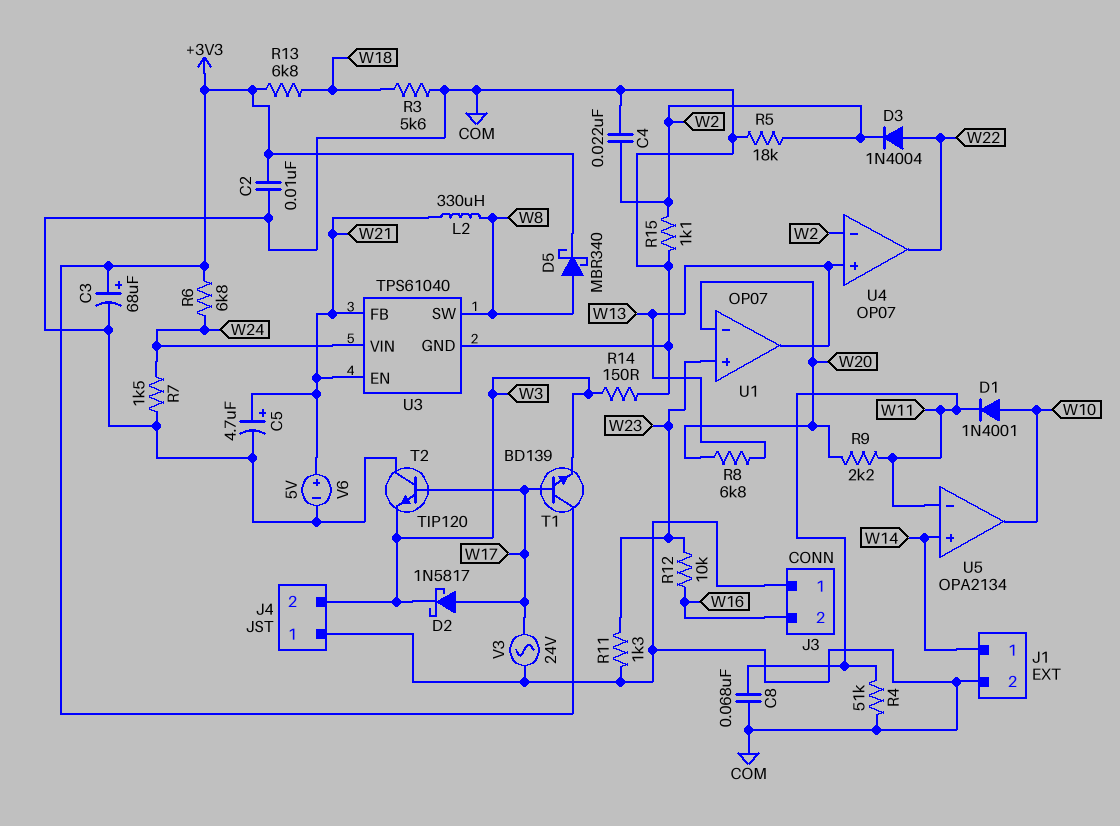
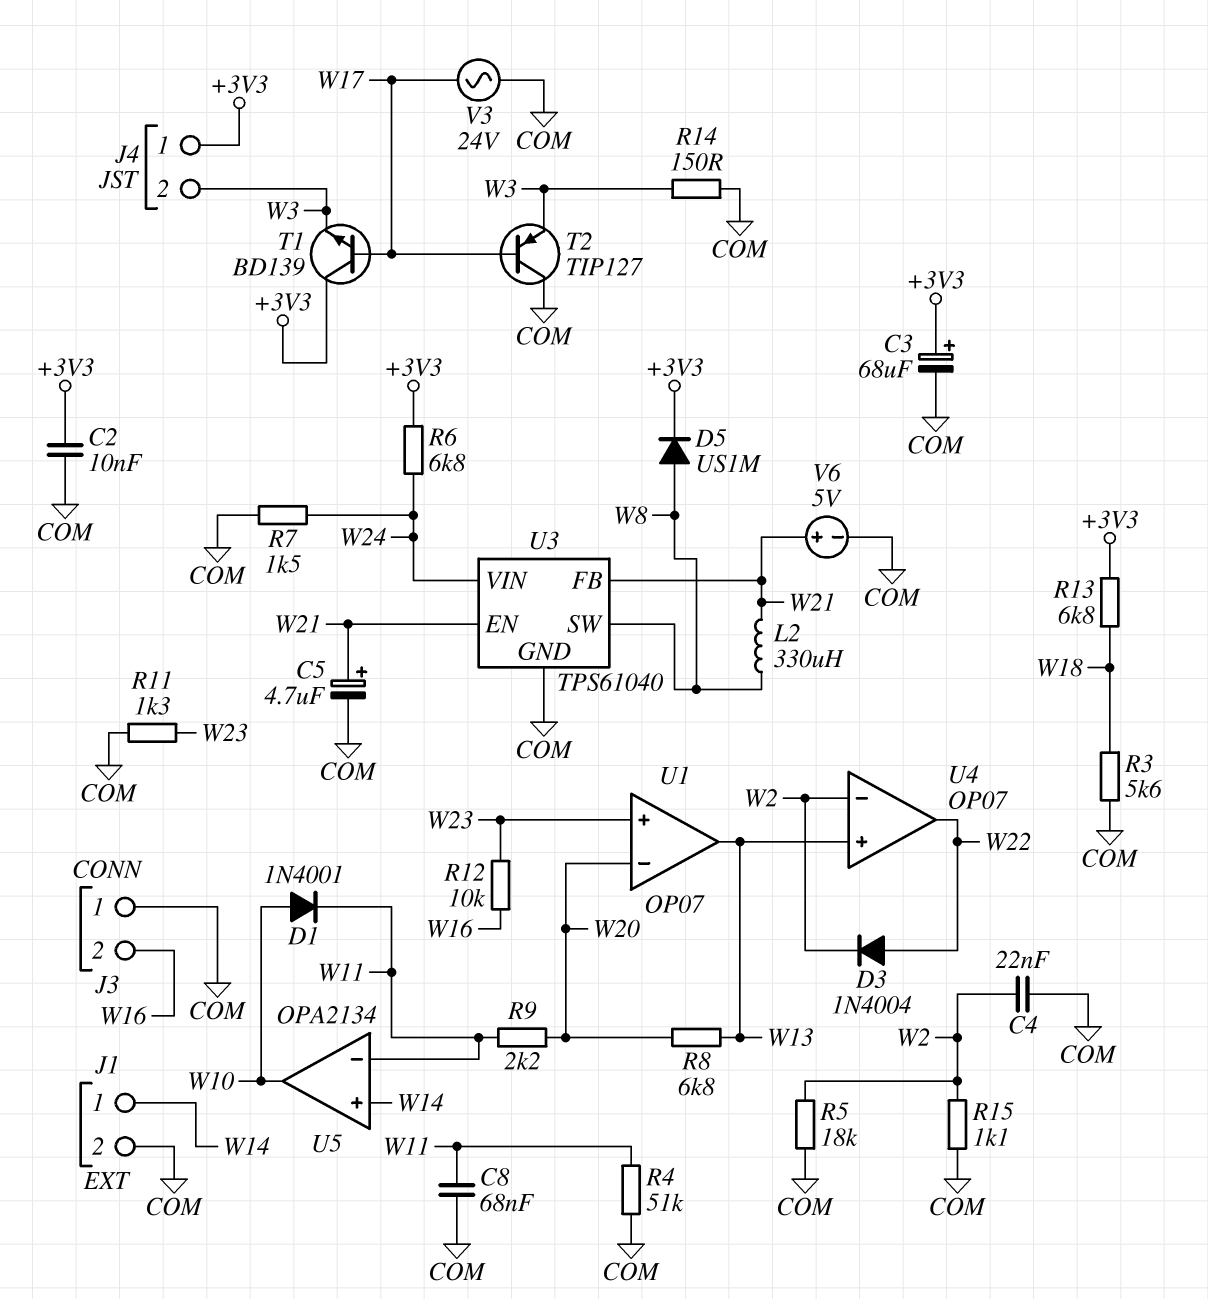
D2: schottky 1N5817 (A W17, K W3) -> none
D5: schottky MBR340 (A W8, K +3V3) -> diode US1M (A W8, K +3V3)
J4 pin 1: COM -> +3V3
T2: NPN TIP120 (B W17, C COM, E W3) -> PNP TIP127 (B W17, C COM, E W3)

